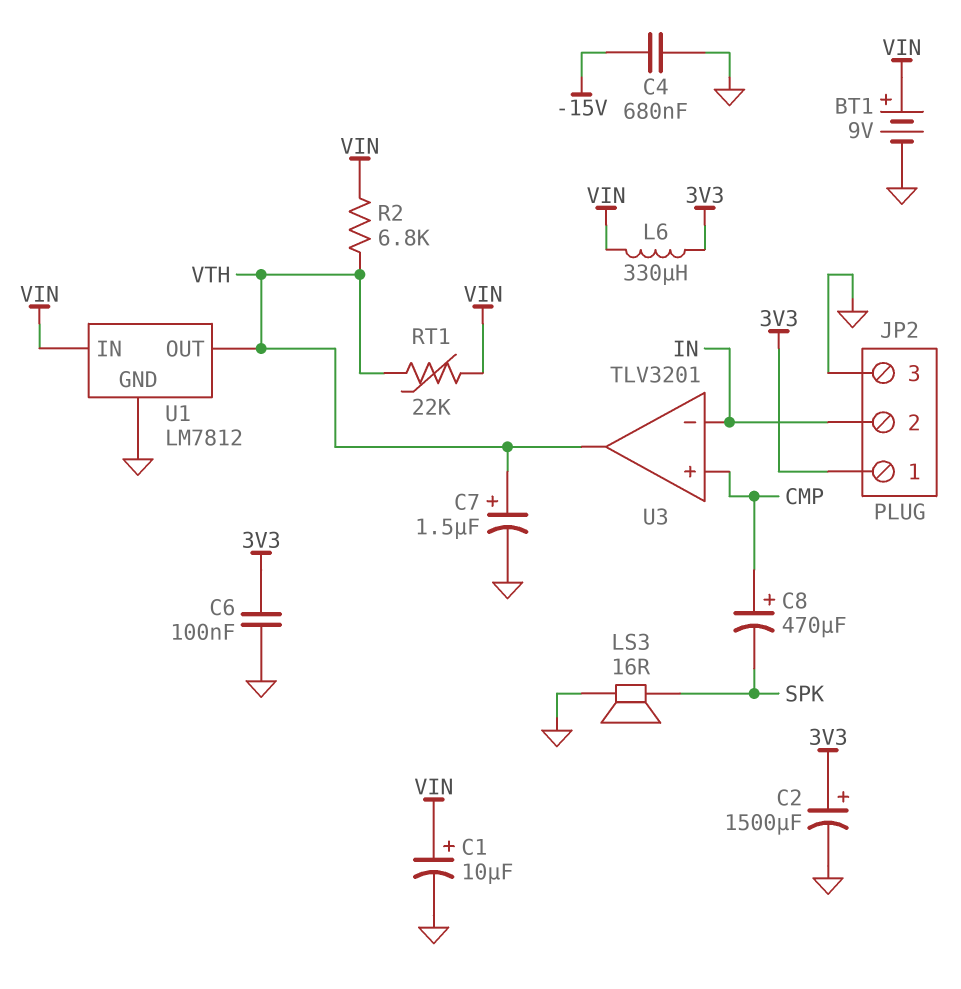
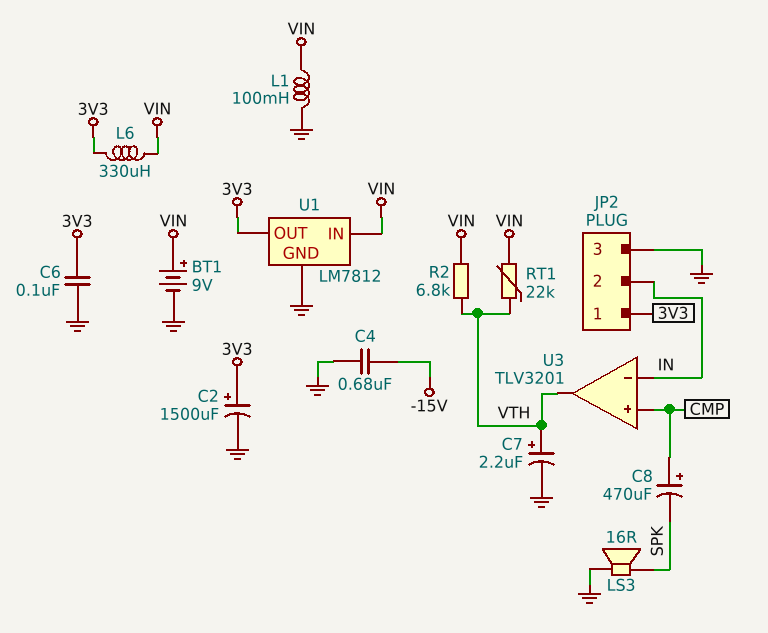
C1: 10uF (plus VIN, minus GND) -> none
C7: 1.5uF (plus VTH, minus GND) -> 2.2uF (plus VTH, minus GND)
L1: none -> 100mH (GND, VIN)
U1 pin OUT: VTH -> 3V3

